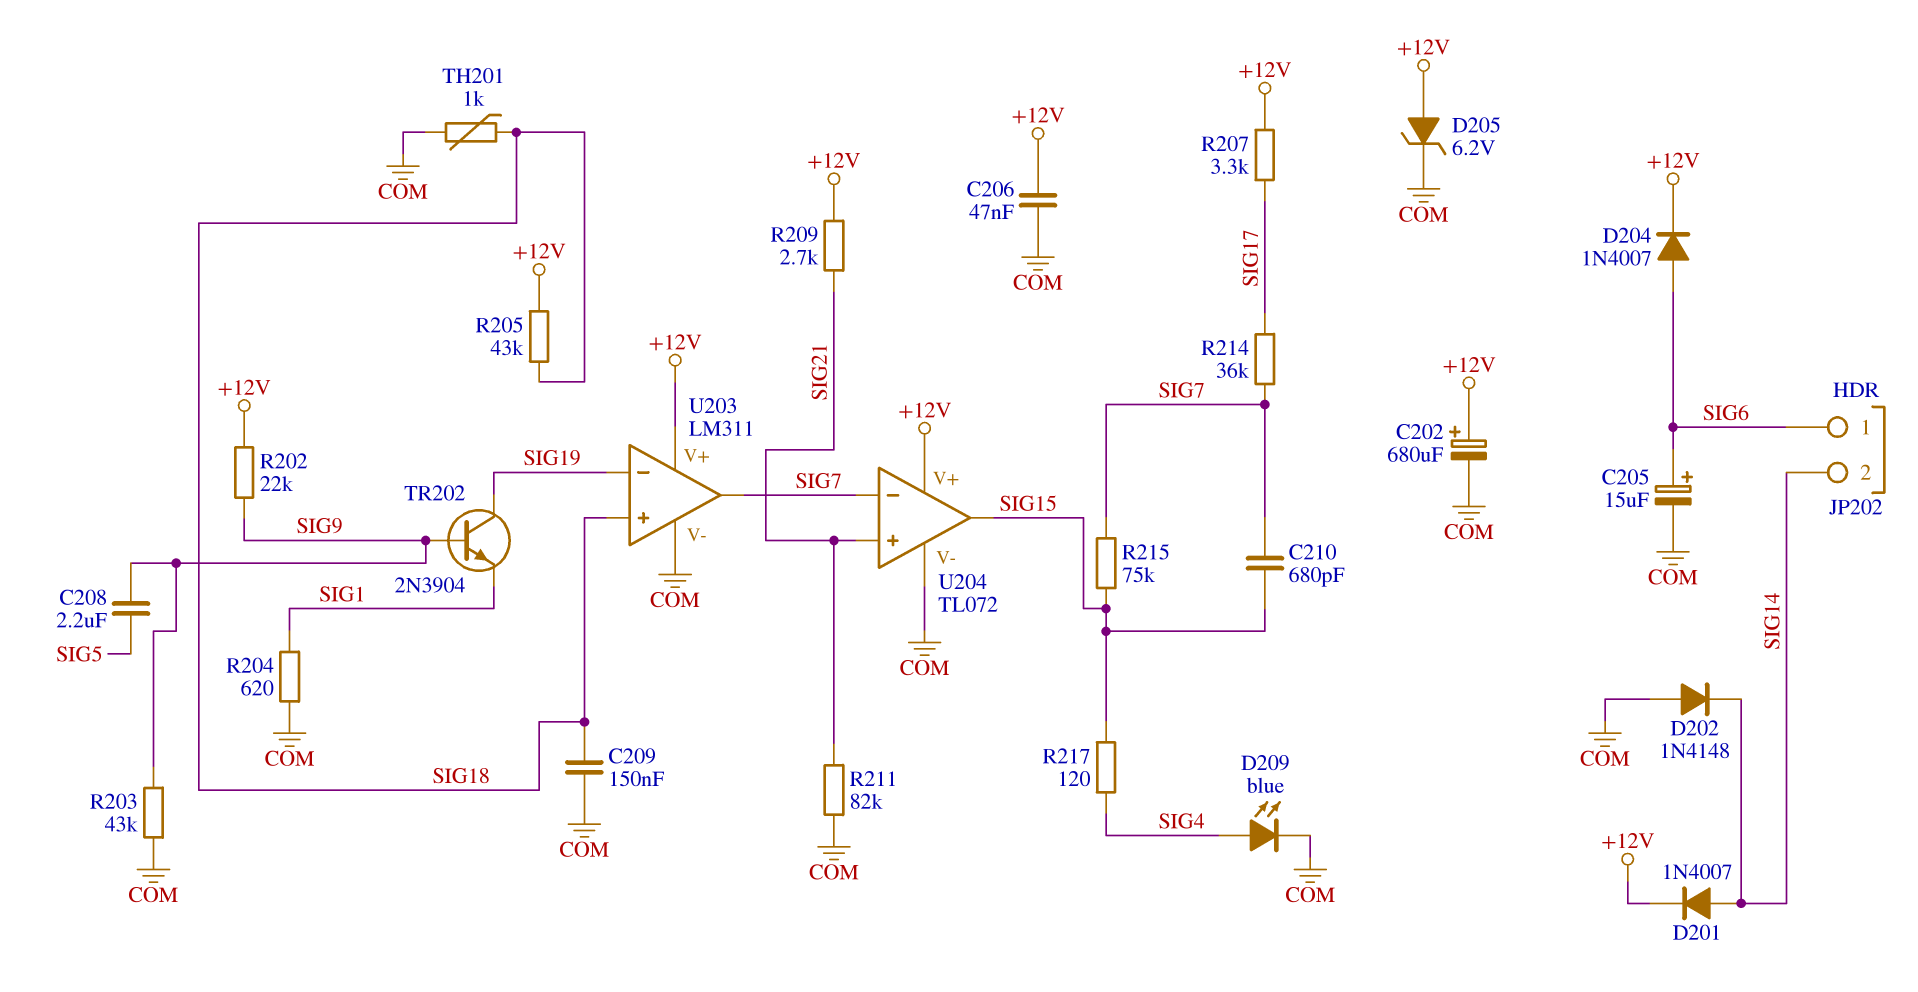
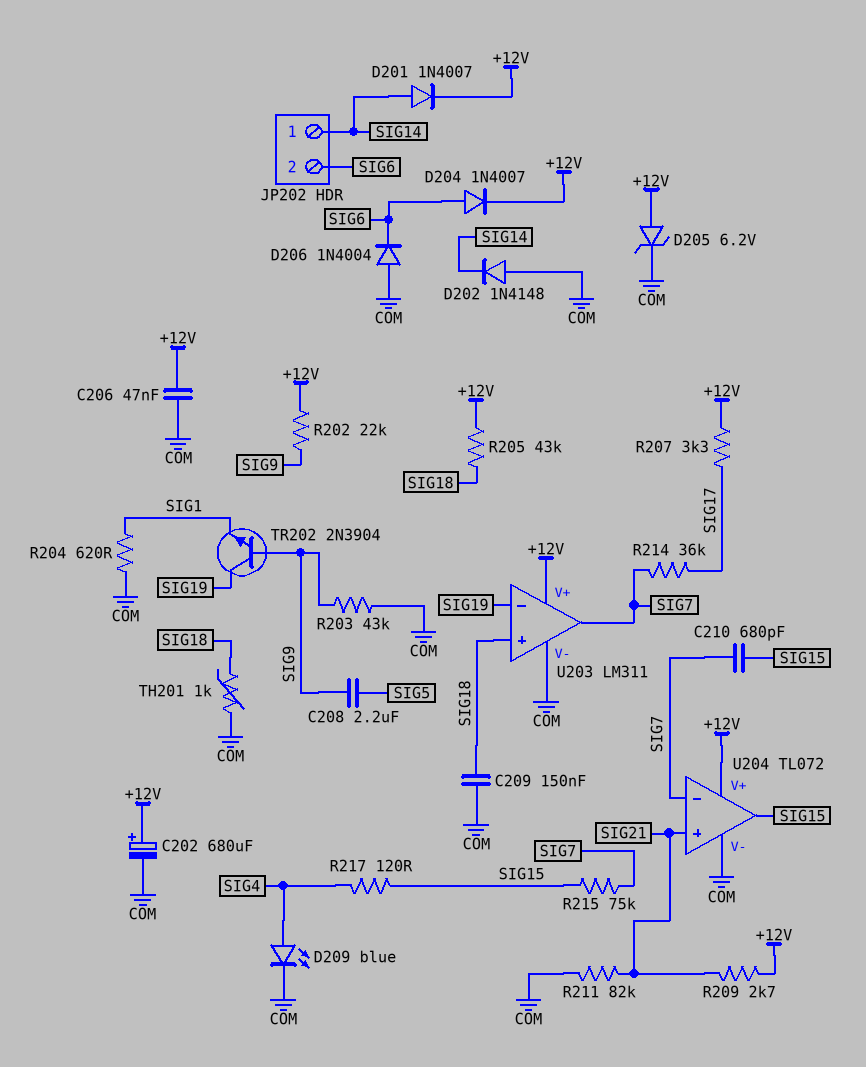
C205: 15uF (plus SIG6, minus COM) -> none
D206: none -> diode 1N4004 (A COM, K SIG6)
JP202 pin 1: SIG6 -> SIG14
JP202 pin 2: SIG14 -> SIG6

